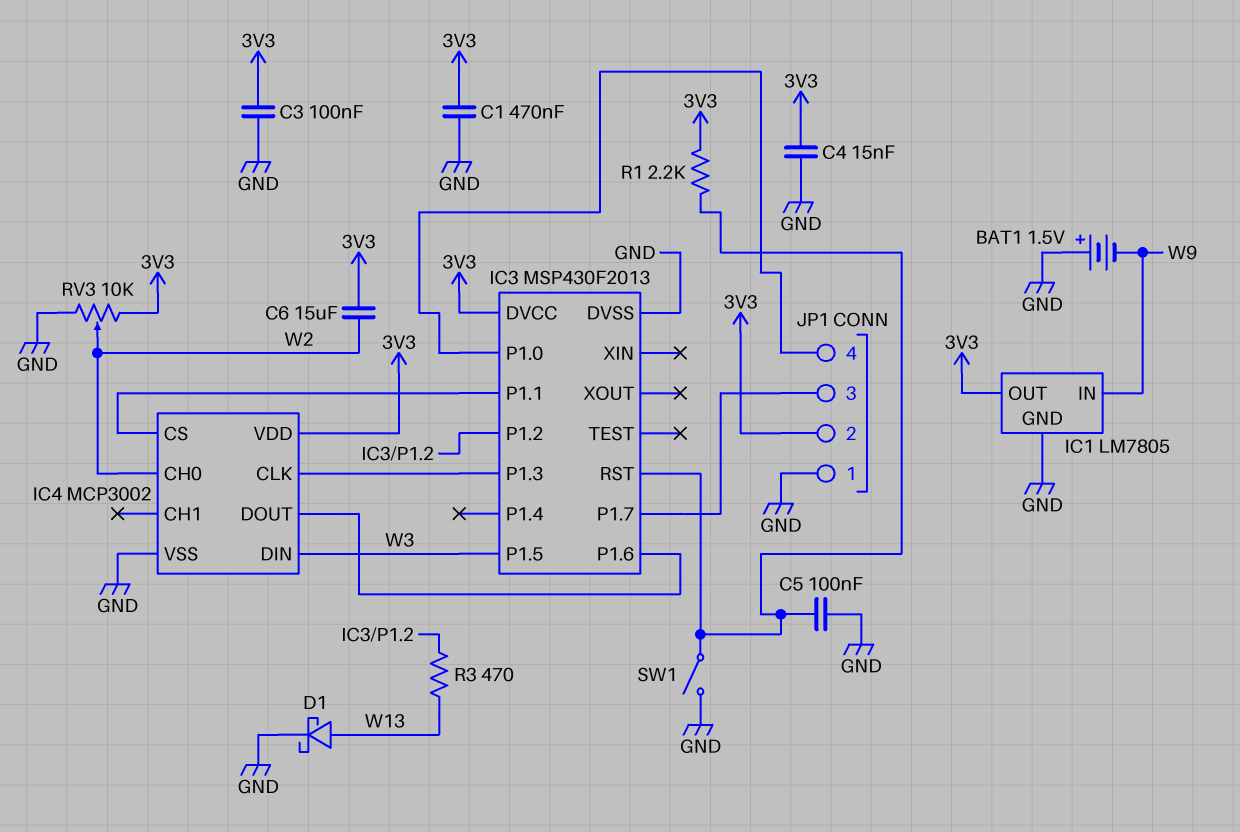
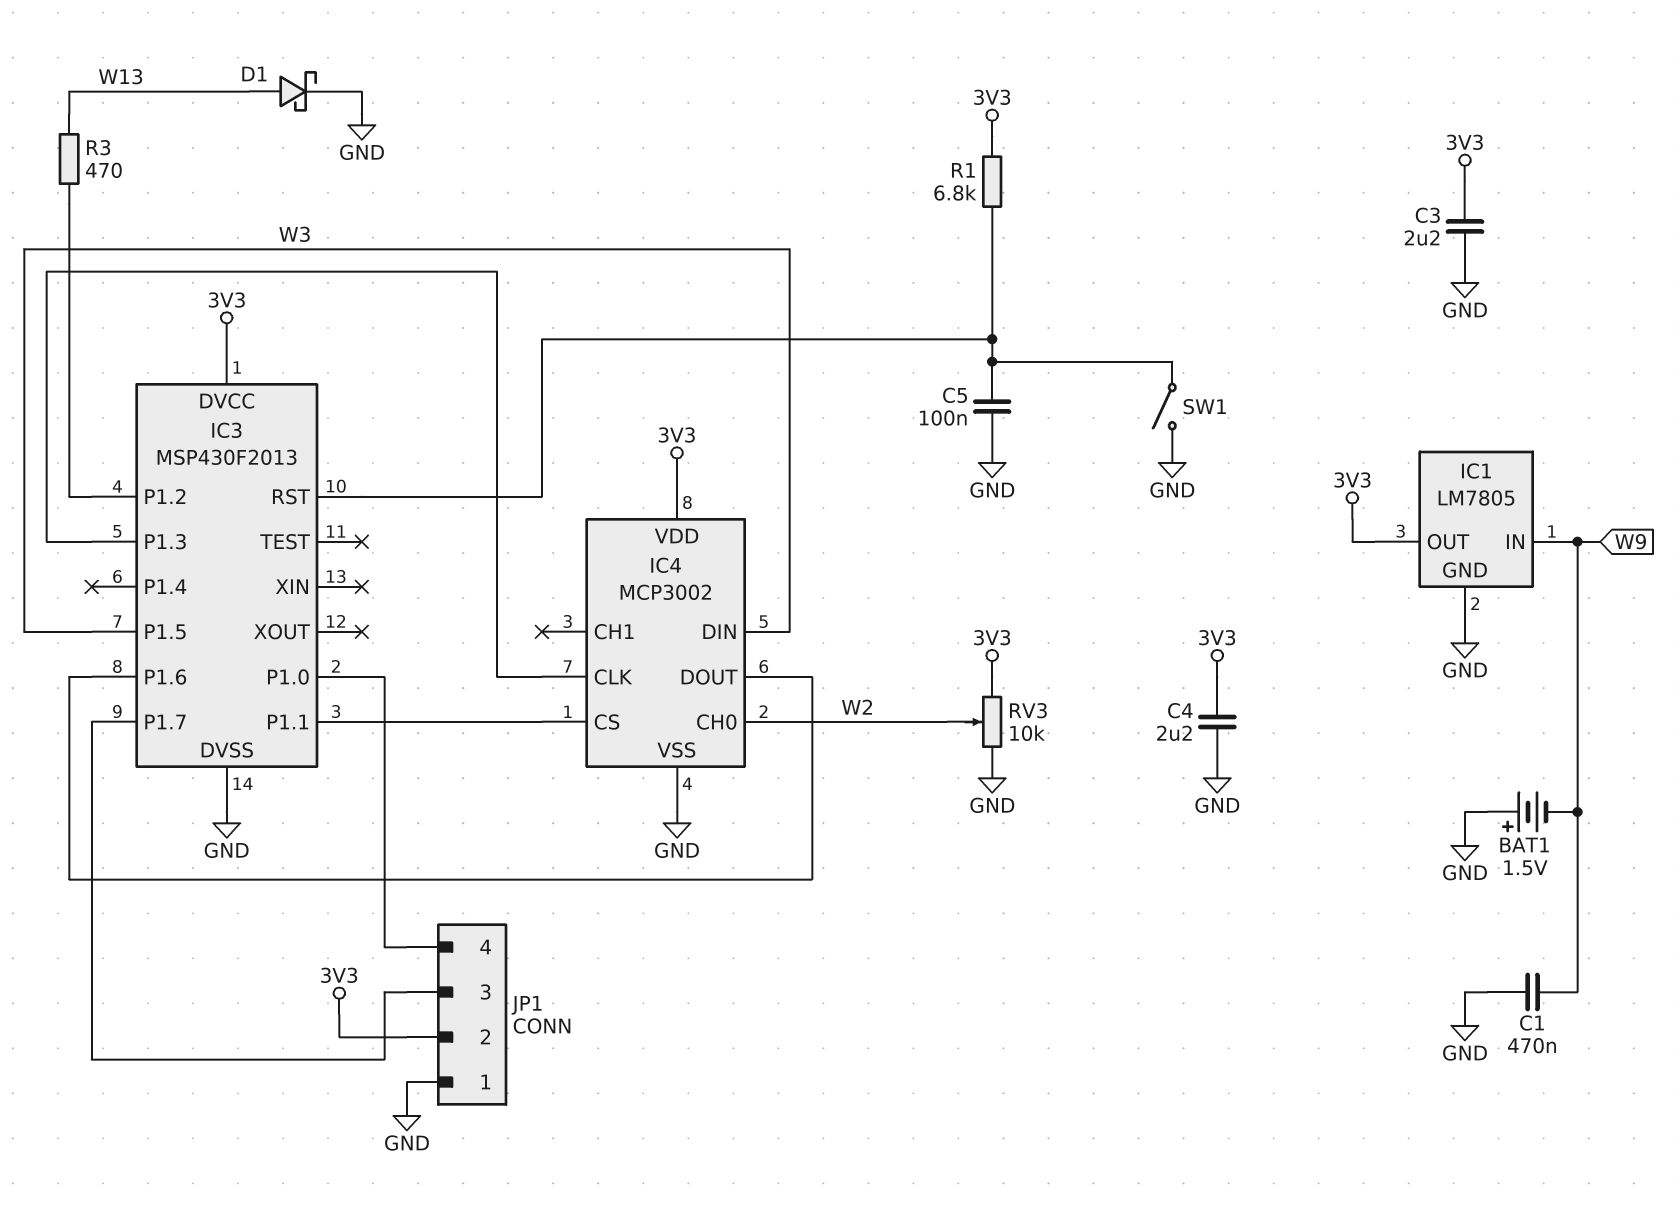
C1: 470nF (3V3, GND) -> 470nF (GND, W9)
C3: 100nF (3V3, GND) -> 2.2uF (3V3, GND)
C4: 15nF (3V3, GND) -> 2.2uF (3V3, GND)
C6: 15uF (3V3, W2) -> none
R1: 2.2k (3V3, IC3/RST) -> 6.8k (3V3, IC3/RST)

